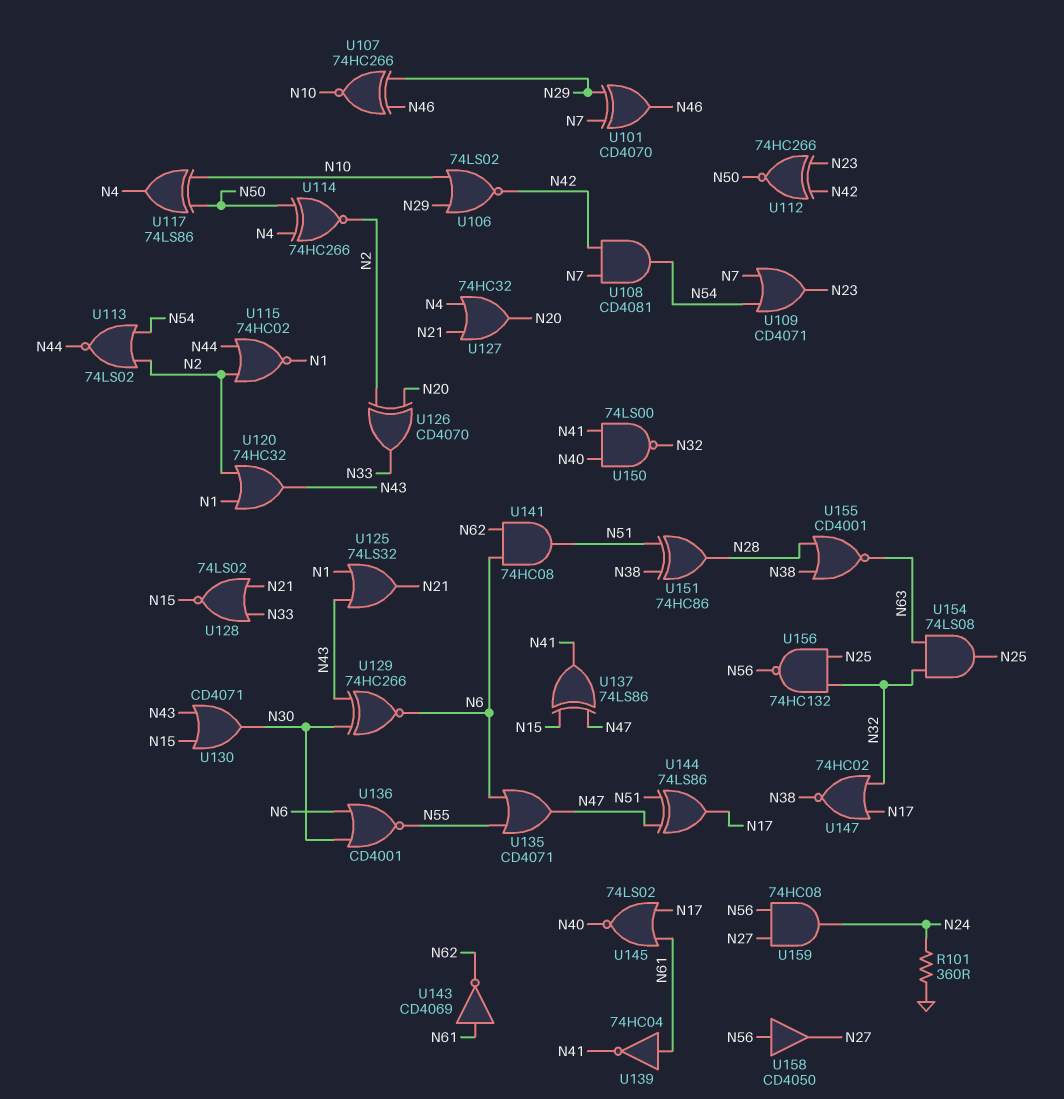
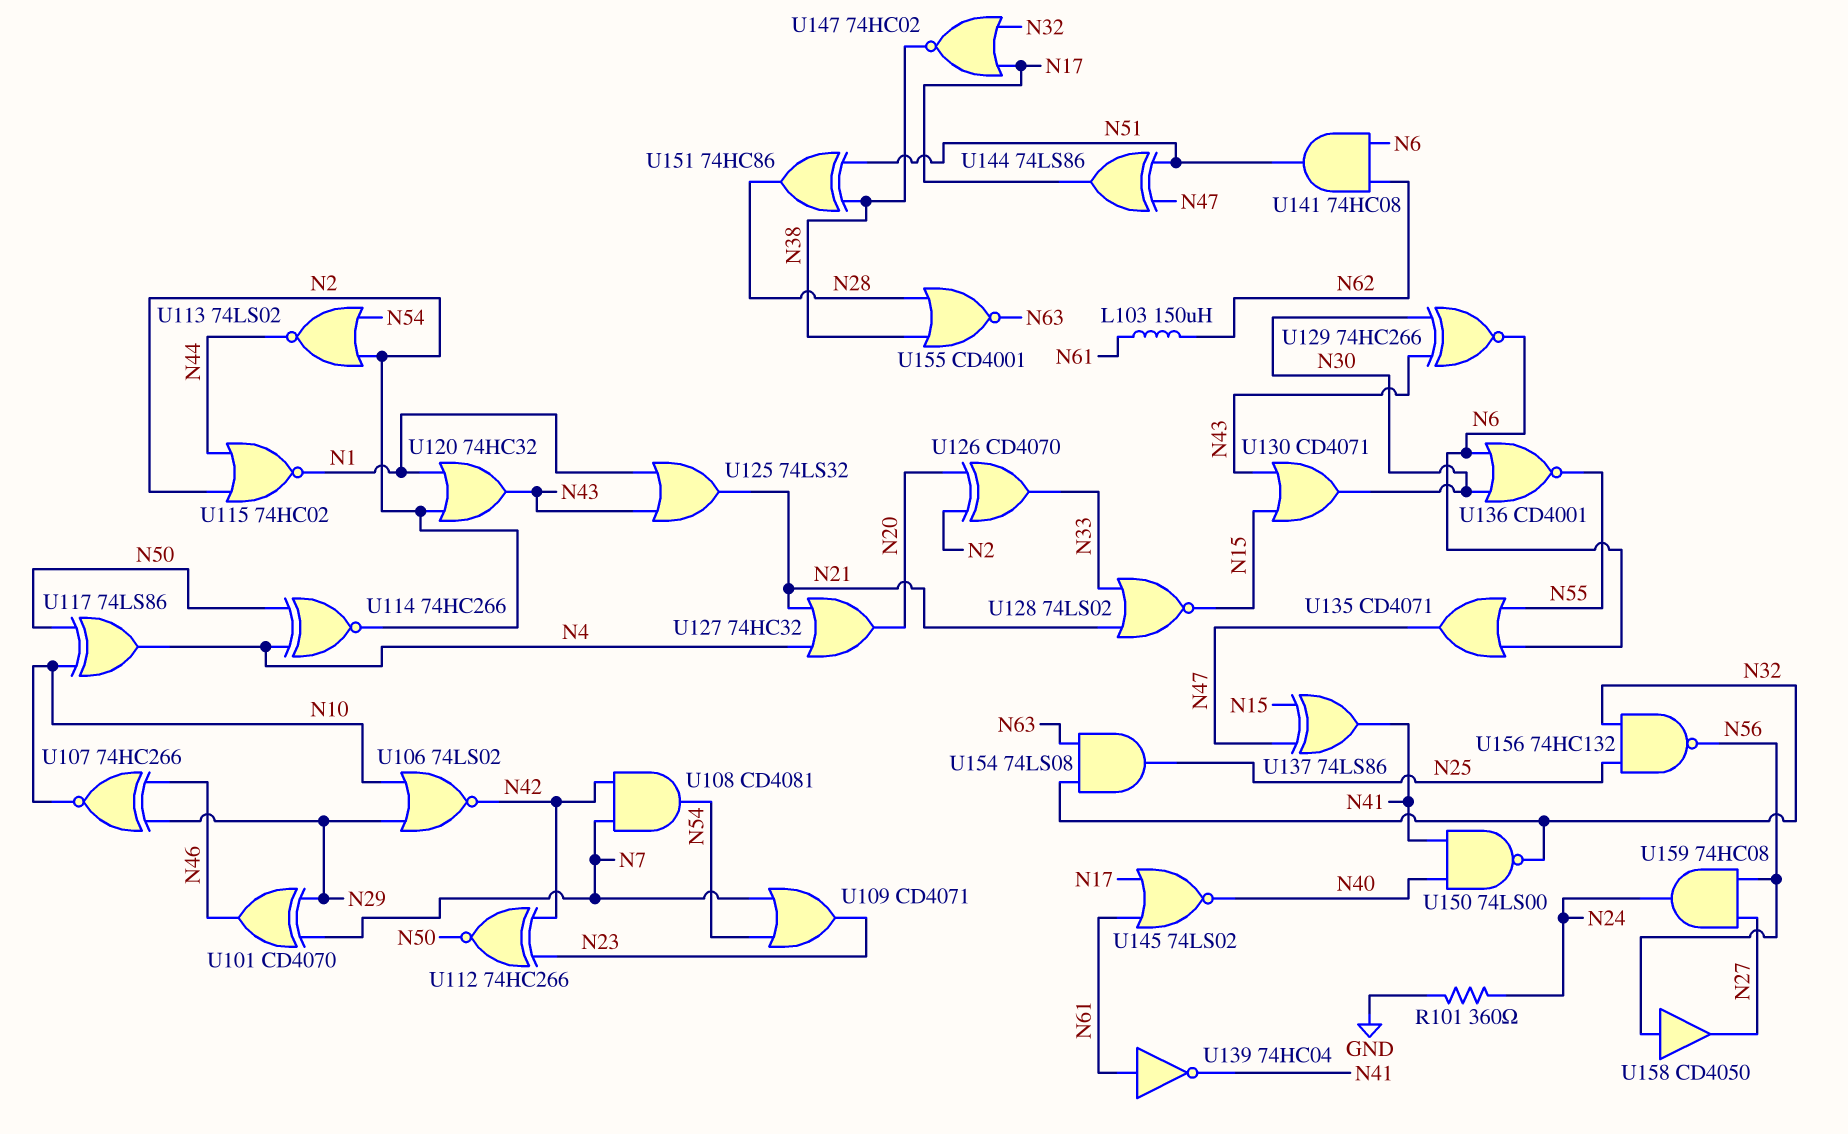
L103: none -> 150uH (N61, N62)
U143: NOT CD4069 (in N61, out N62) -> none

